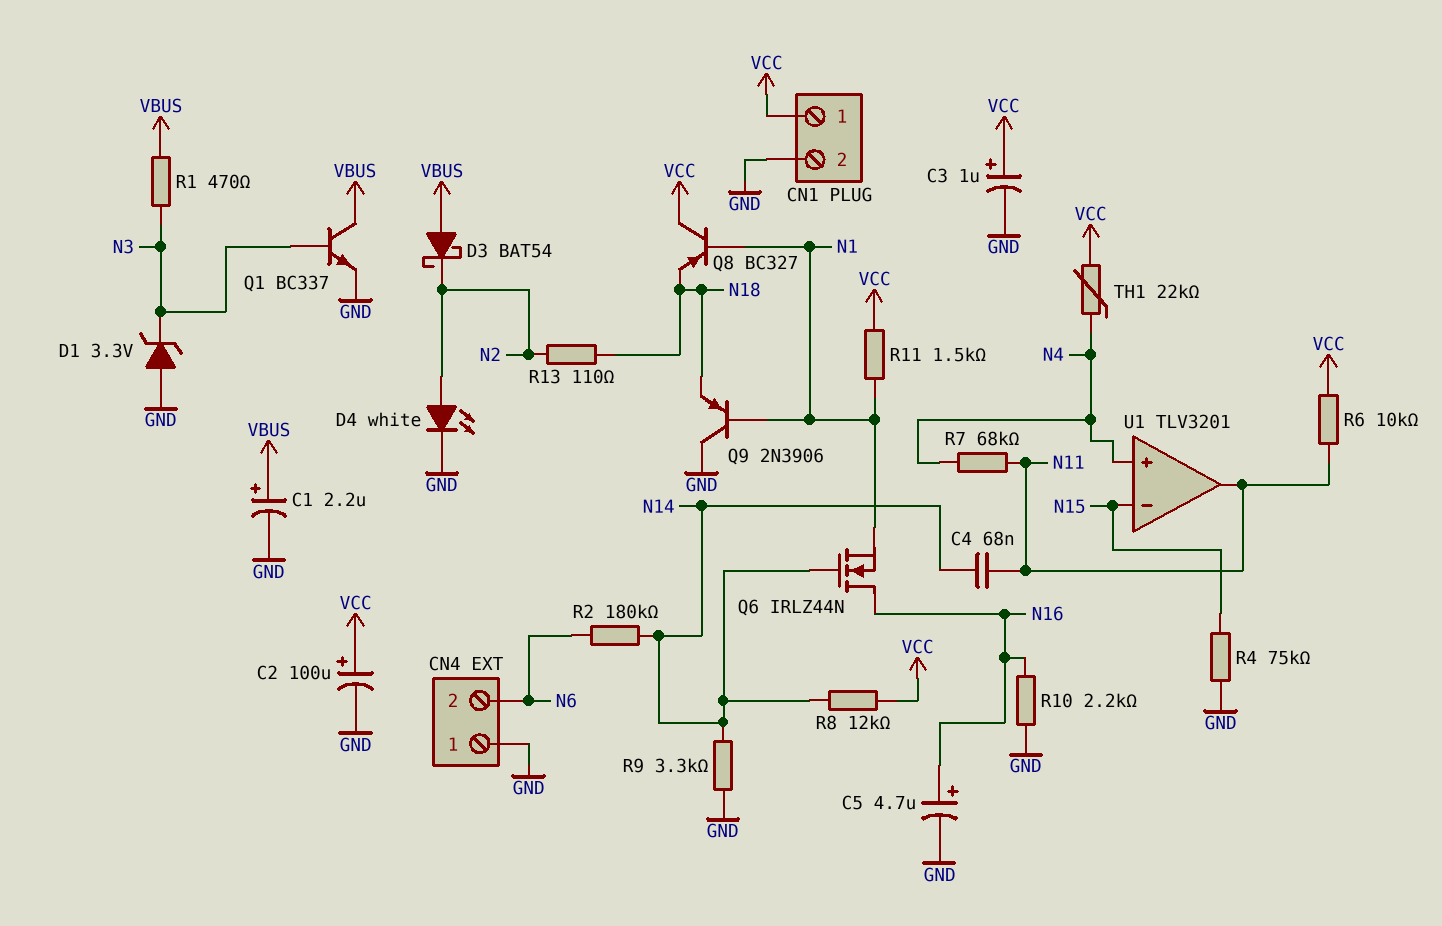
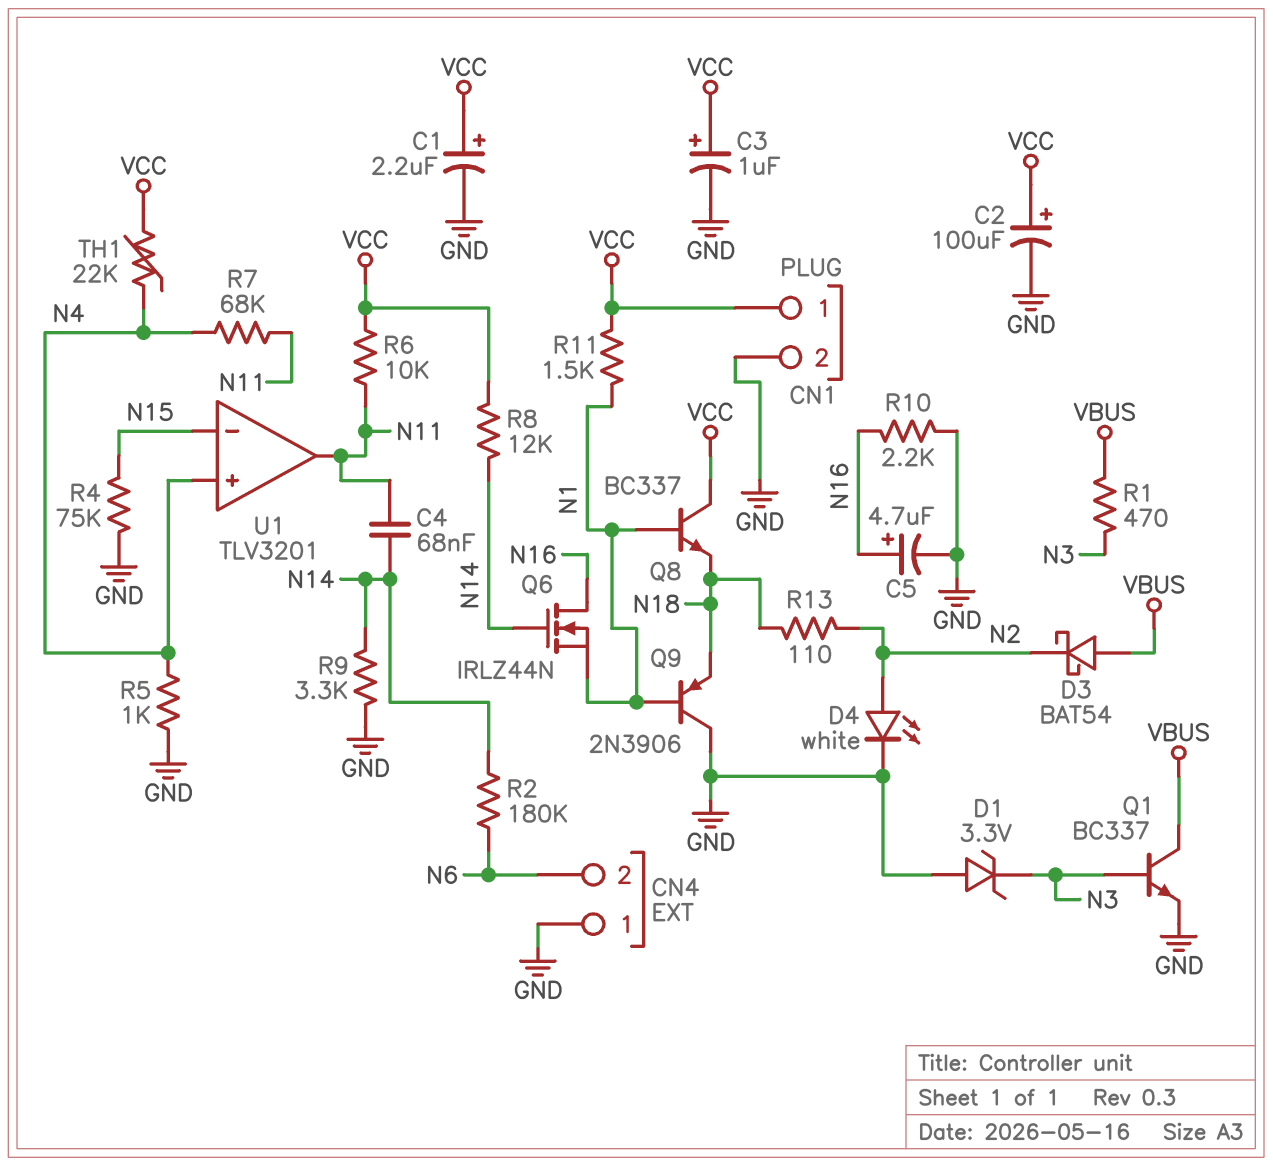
C1: 2.2uF (plus VBUS, minus GND) -> 2.2uF (plus VCC, minus GND)
Q8: PNP BC327 (B N1, C VCC, E N18) -> NPN BC337 (B N1, C VCC, E N18)
R5: none -> 1k (GND, N4)

